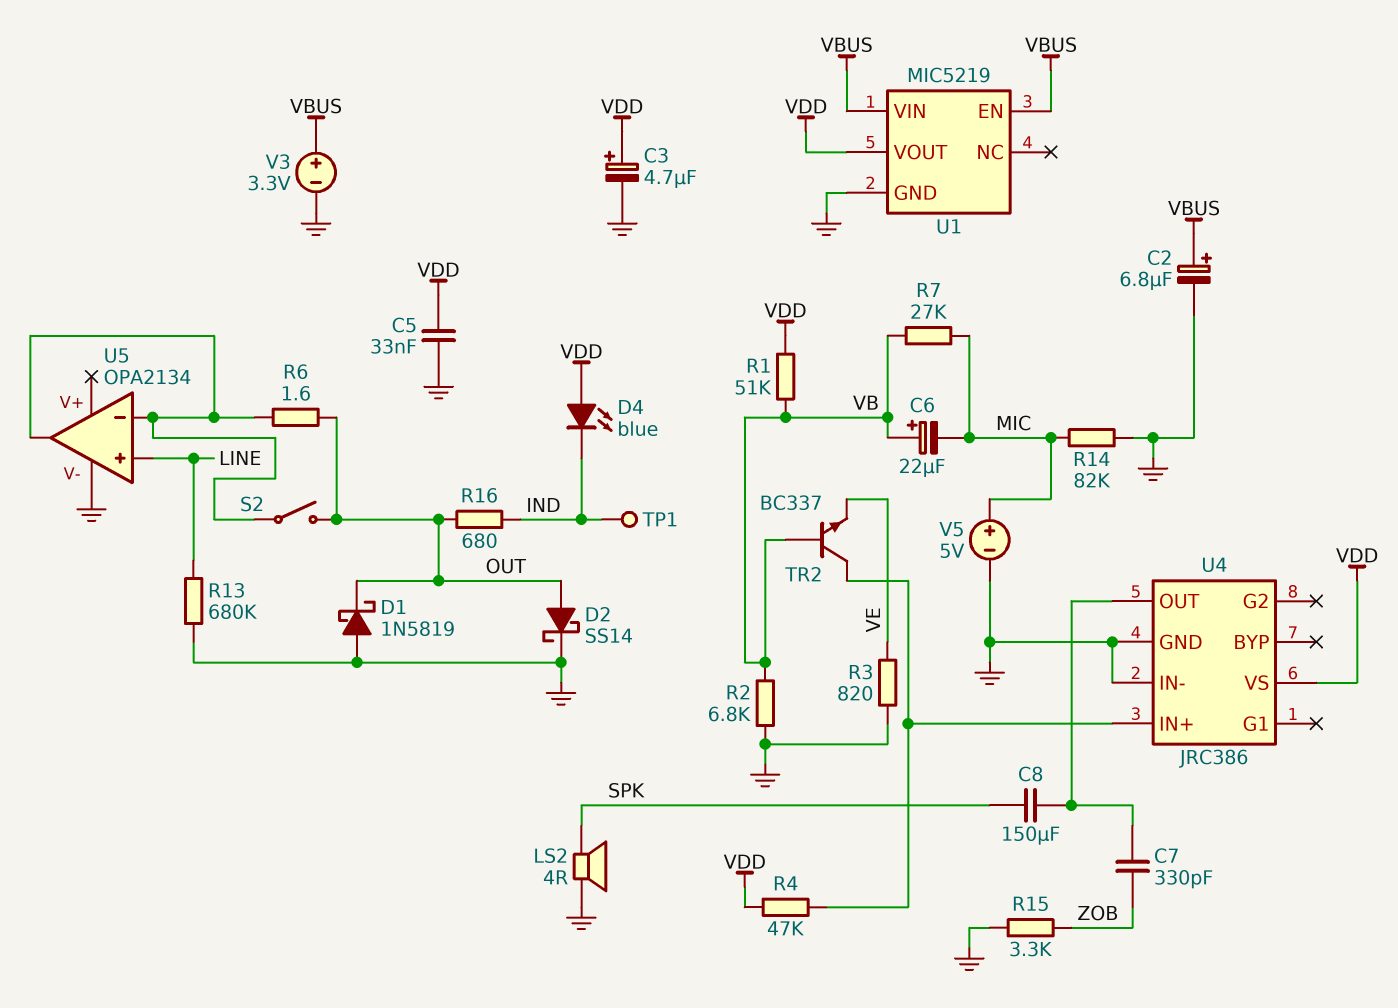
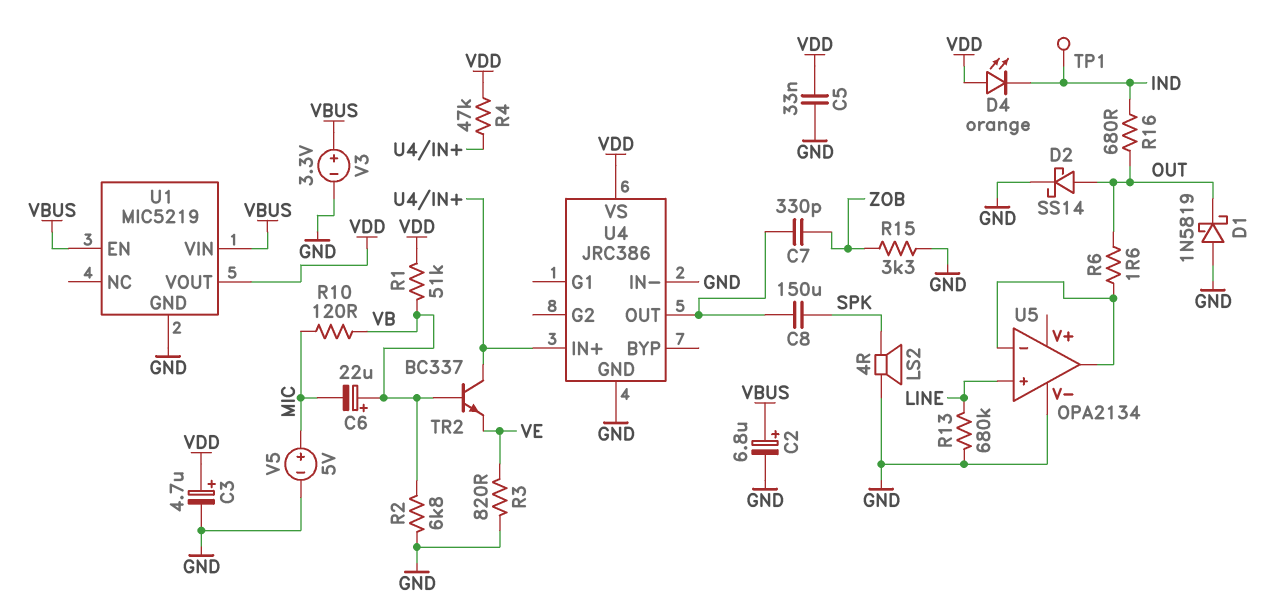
D4: LED blue (A VDD, K IND) -> LED orange (A VDD, K IND)
R7: 27k (MIC, VB) -> none
R10: none -> 120 (MIC, VB)
R14: 82k (GND, MIC) -> none
S2: switch (OUT, U5/in-) -> none

